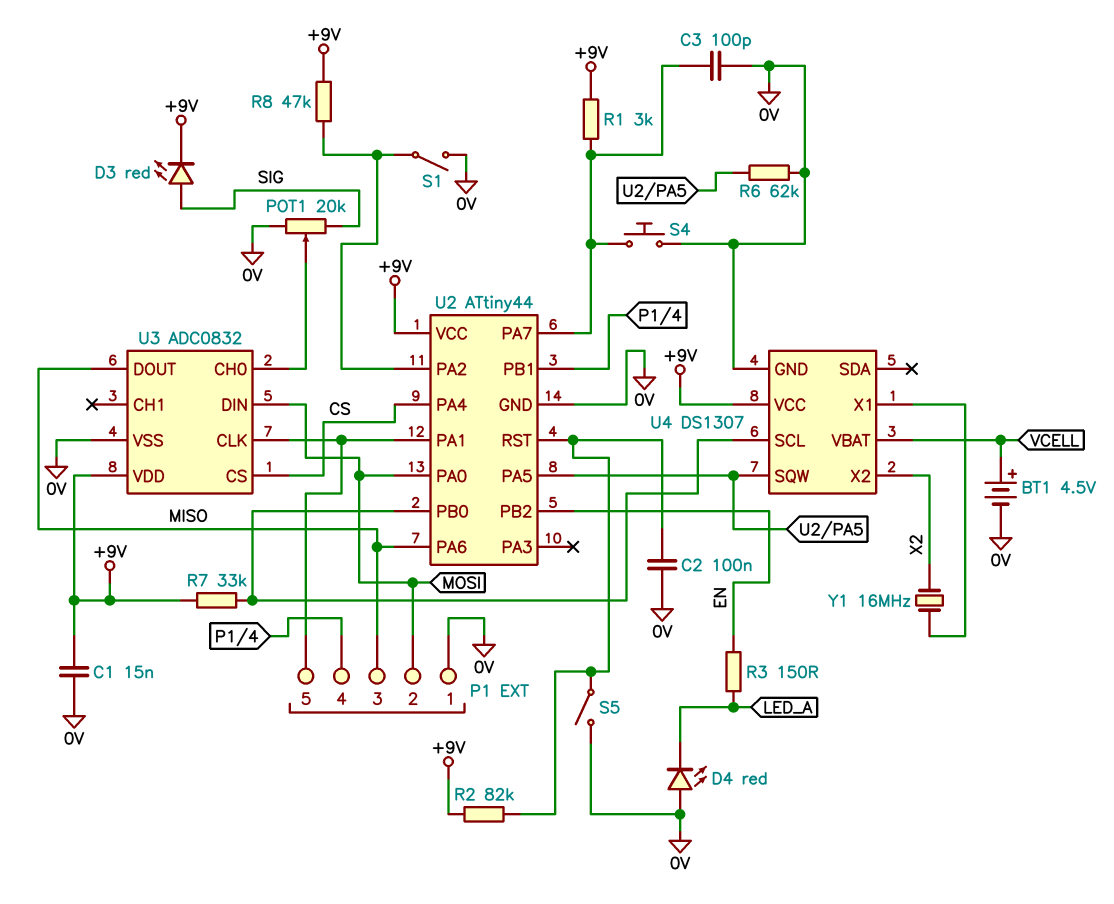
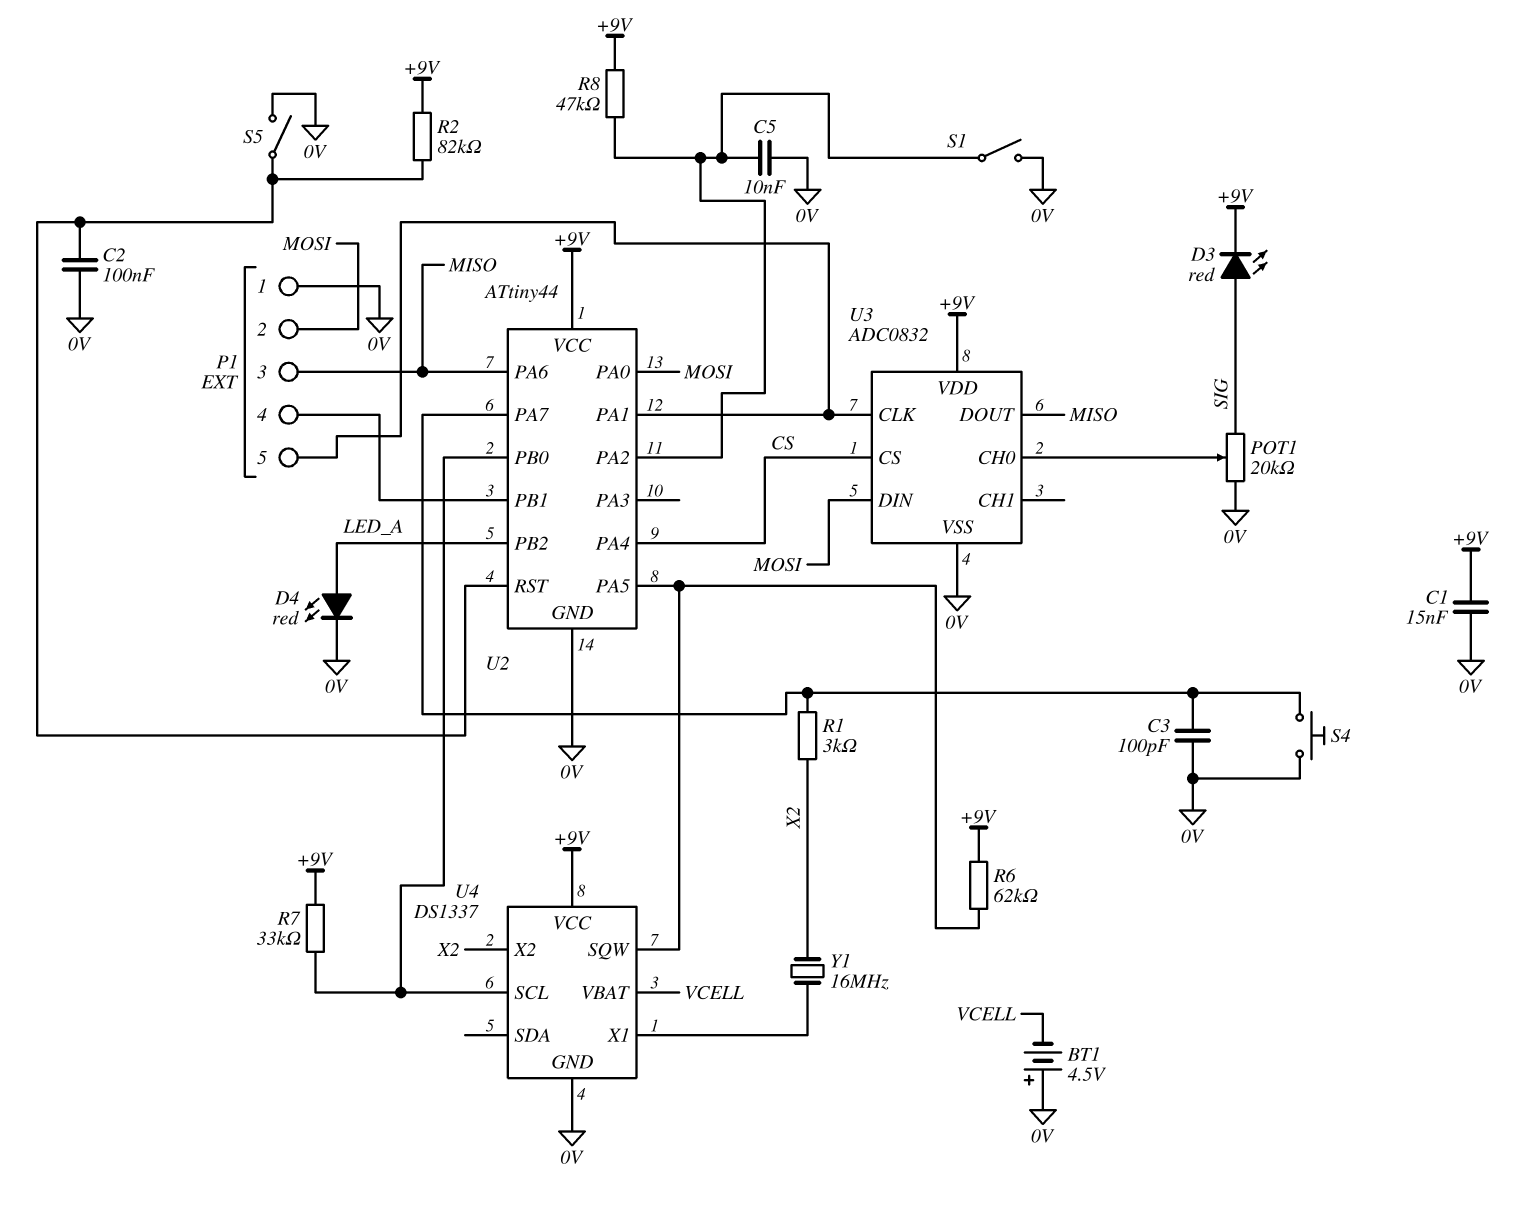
BT1: 4.5V (plus VCELL, minus 0V) -> 4.5V (plus 0V, minus VCELL)
C5: none -> 10nF (0V, U2/PA2)
D4: LED red (A 0V, K LED_A) -> LED red (A LED_A, K 0V)
R1: 3k (+9V, U2/PA7) -> 3k (U2/PA7, X2)
R3: 150 (EN, LED_A) -> none
R6: 62k (0V, U2/PA5) -> 62k (+9V, U2/PA5)
U2 pin PB2: EN -> LED_A
U4: DS1307 -> DS1337

